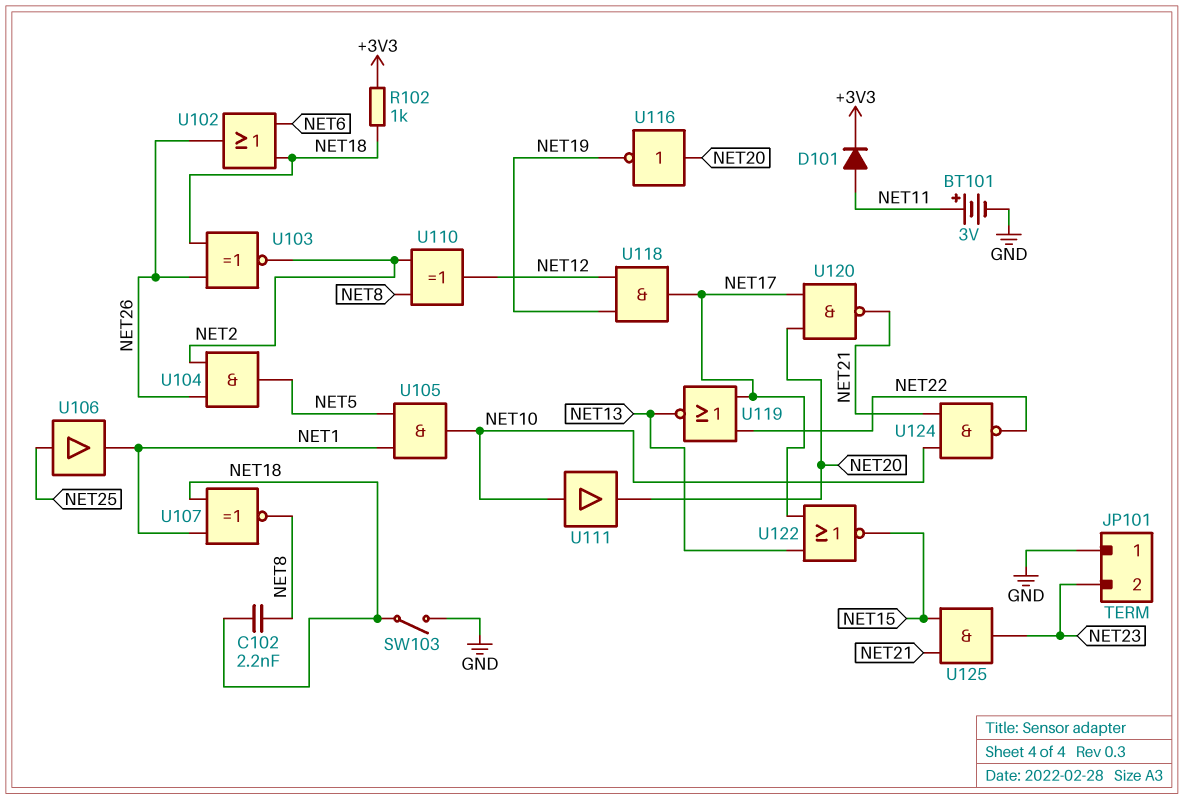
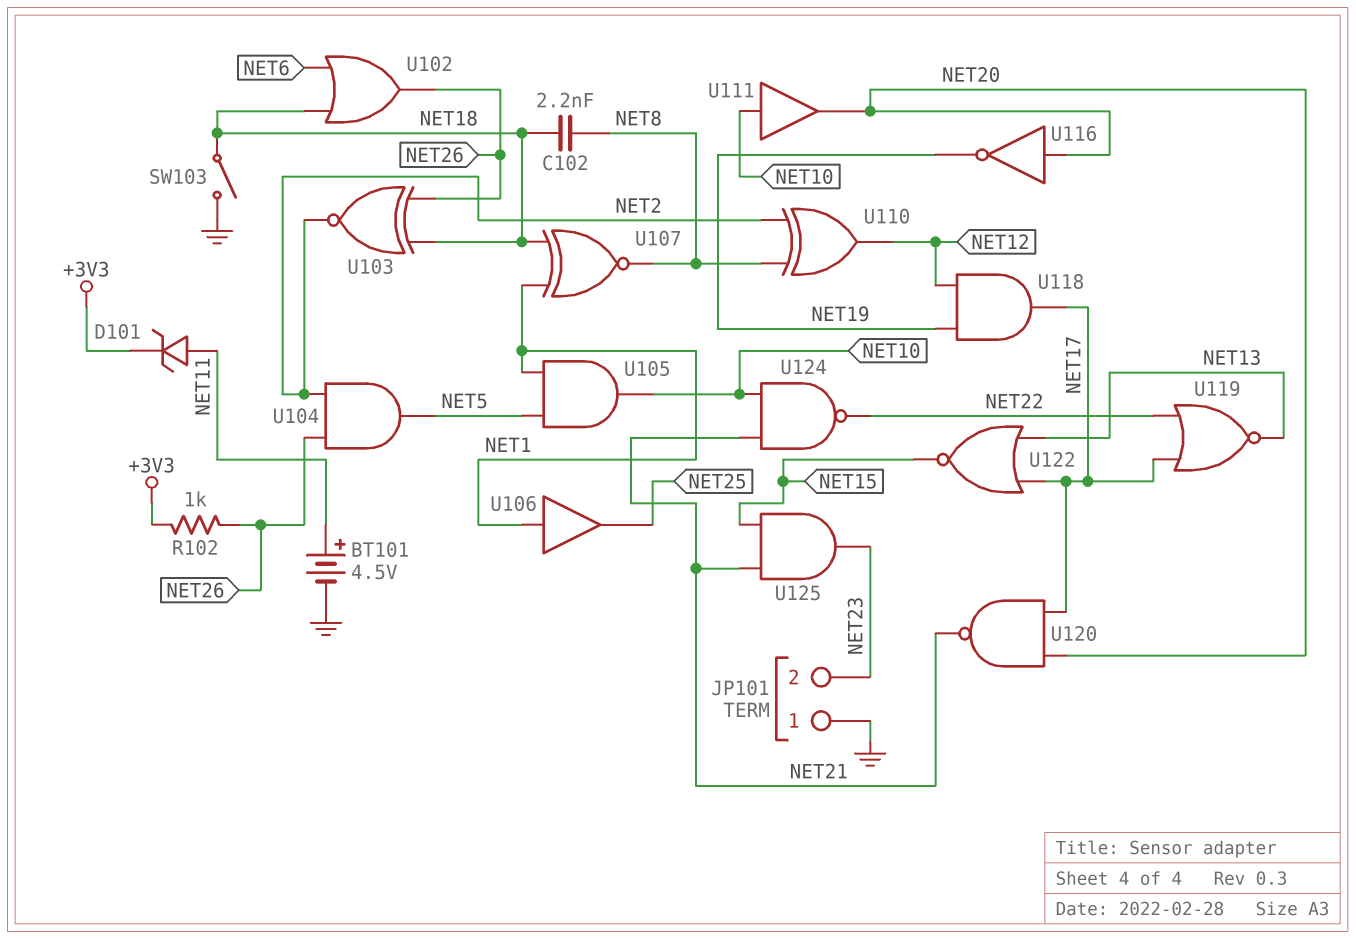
BT101: 3V (plus NET11, minus GND) -> 4.5V (plus NET11, minus GND)
D101: diode (A NET11, K +3V3) -> zener (A NET11, K +3V3)
R102: 1k (+3V3, NET18) -> 1k (+3V3, NET26)
U106: buffer (in NET25, out NET1) -> buffer (in NET1, out NET25)

